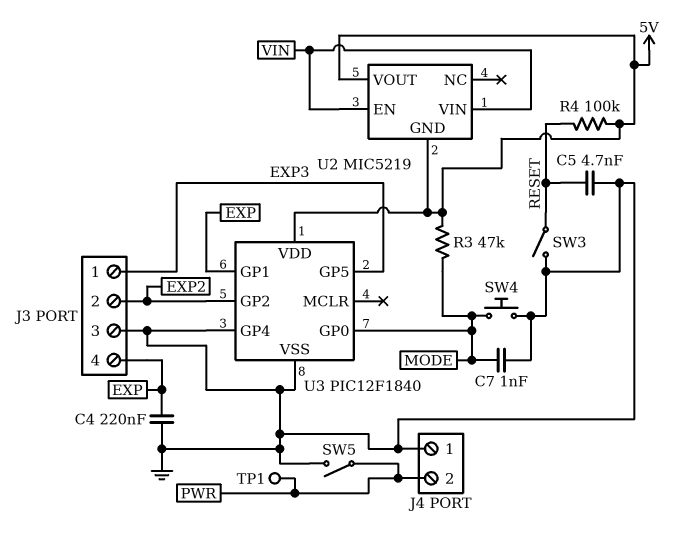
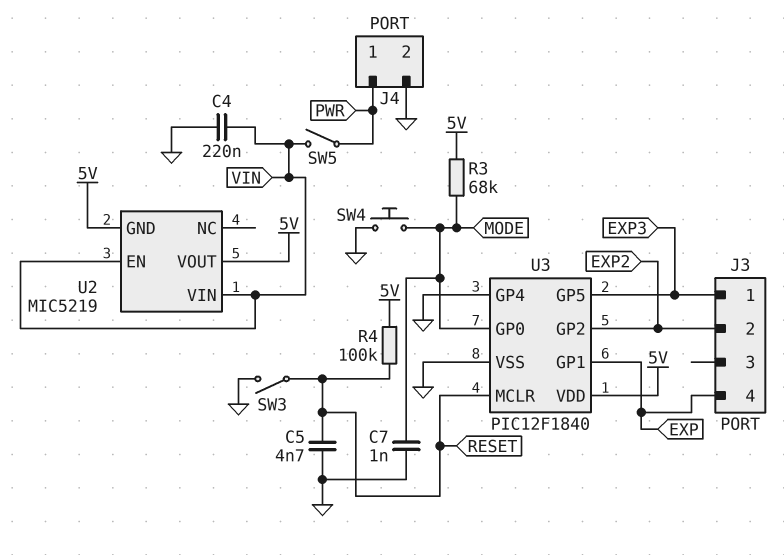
C4: 220nF (EXP, GND) -> 220nF (GND, VIN)
J3 pin 3: GND -> none
J4 pin 1: GND -> PWR
J4 pin 2: PWR -> GND
R3: 47k (5V, MODE) -> 68k (5V, MODE)
SW5: switch (GND, PWR) -> switch (PWR, VIN)
TP1: test point (PWR) -> none
U3 pin MCLR: none -> RESET

